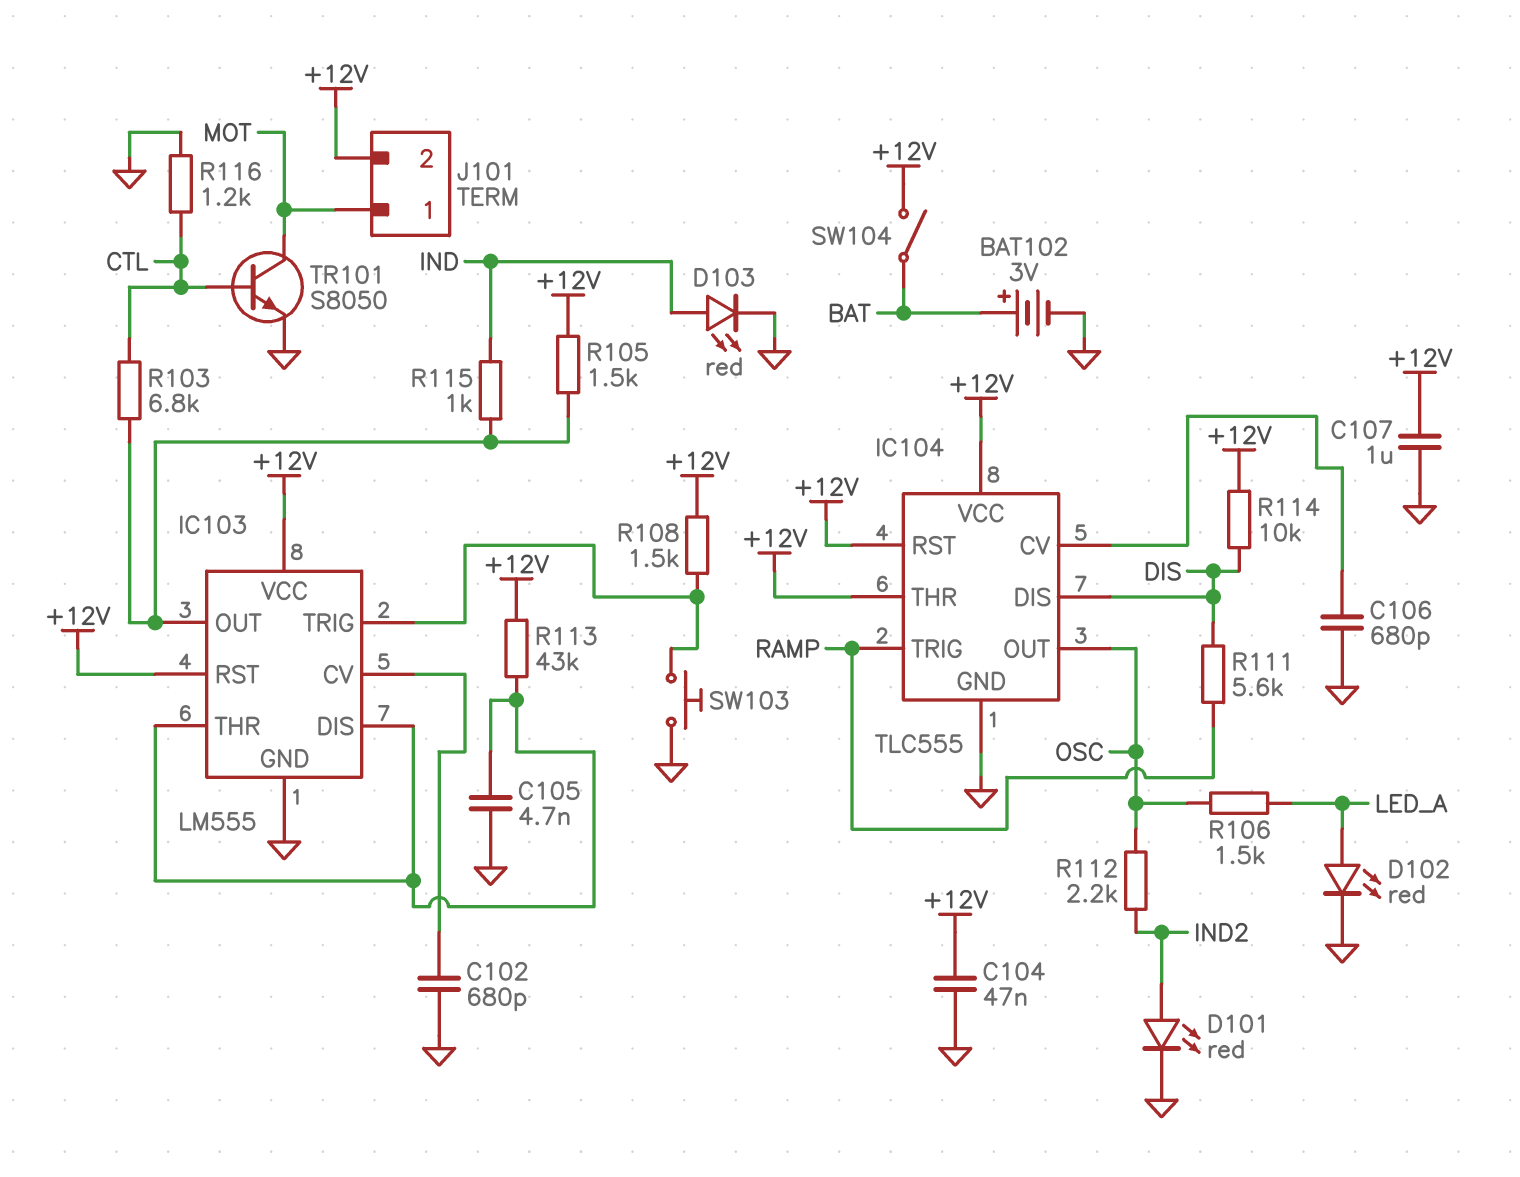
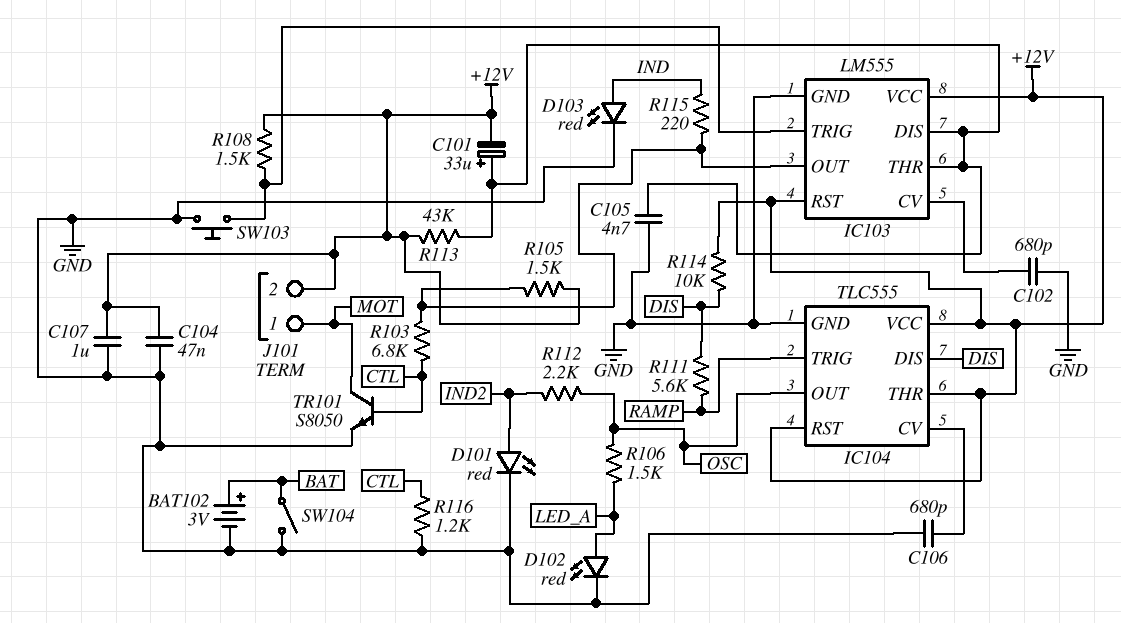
C101: none -> 33uF (plus IC103/DIS, minus +12V)
R115: 1k (IC103/OUT, IND) -> 220 (IC103/OUT, IND)
SW104: switch (+12V, BAT) -> switch (BAT, GND)

